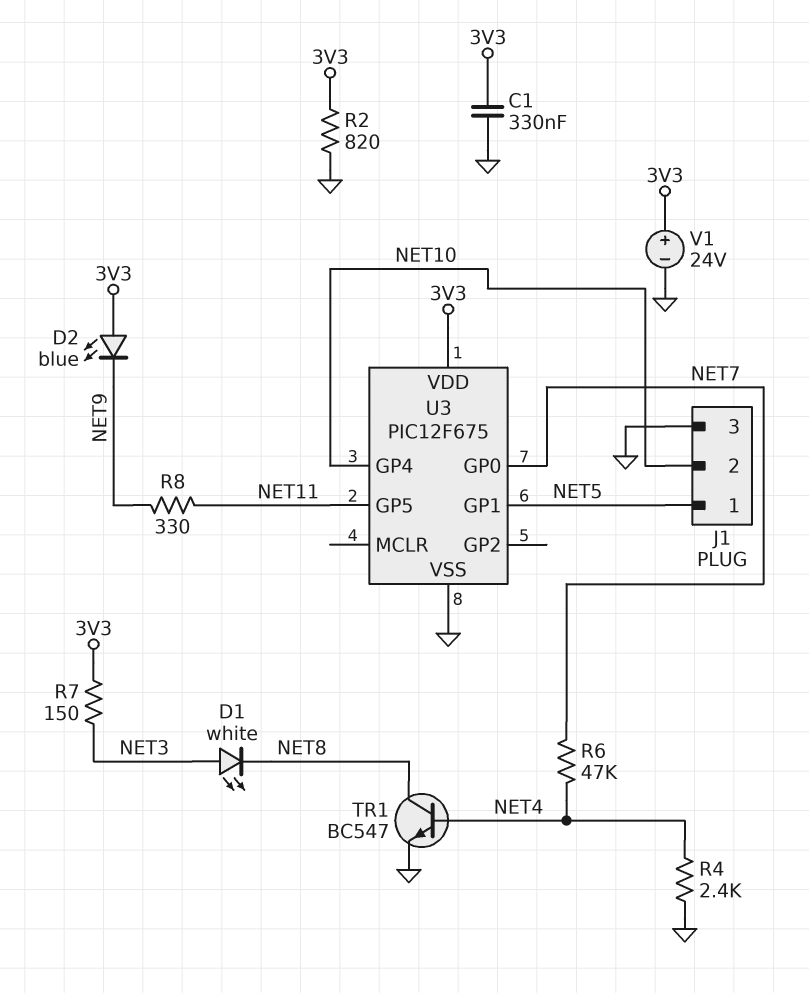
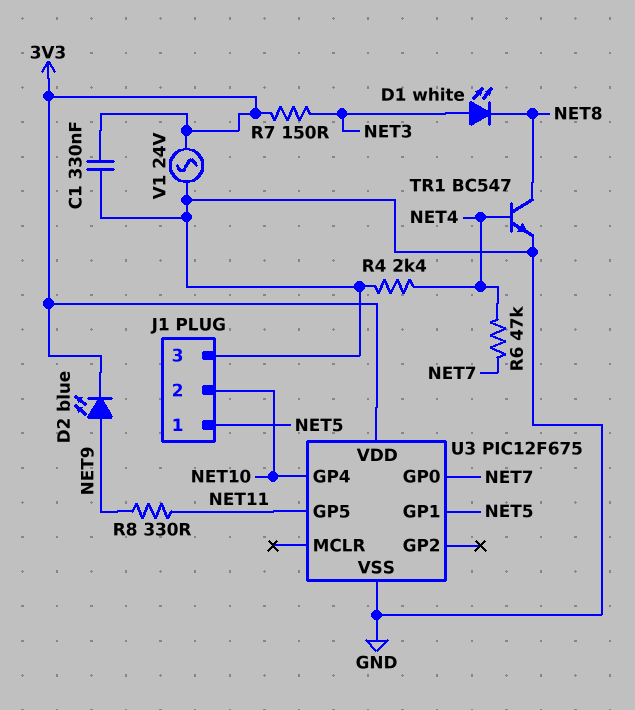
D2: LED blue (A 3V3, K NET9) -> LED blue (A NET9, K 3V3)
R2: 820 (3V3, GND) -> none
V1: 24V (plus 3V3, minus GND) -> AC 24V (3V3, GND)

